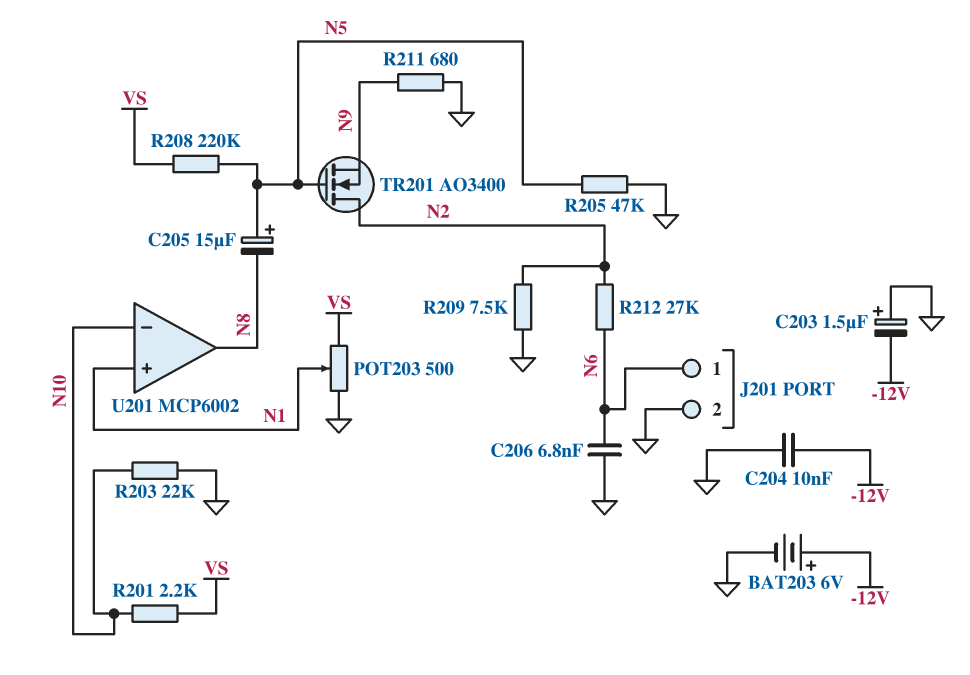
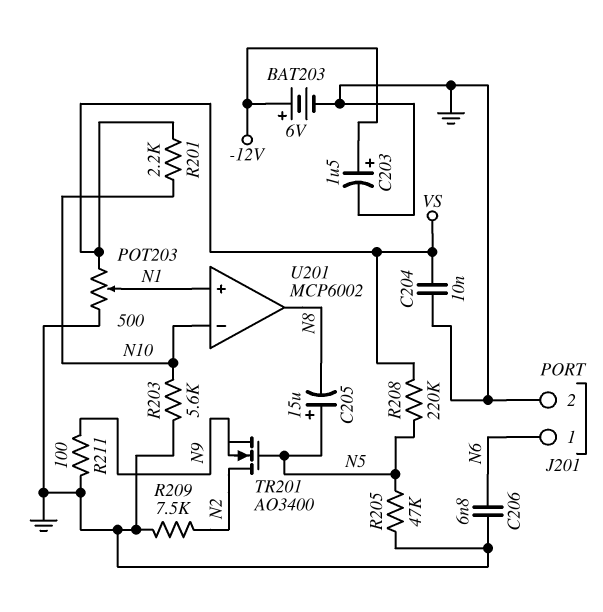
C203: 1.5uF (plus GND, minus -12V) -> 1.5uF (plus -12V, minus GND)
C204: 10nF (-12V, GND) -> 10nF (GND, VS)
R203: 22k (GND, N10) -> 5.6k (GND, N10)
R211: 680 (GND, N9) -> 100 (GND, N9)
R212: 27k (N2, N6) -> none

